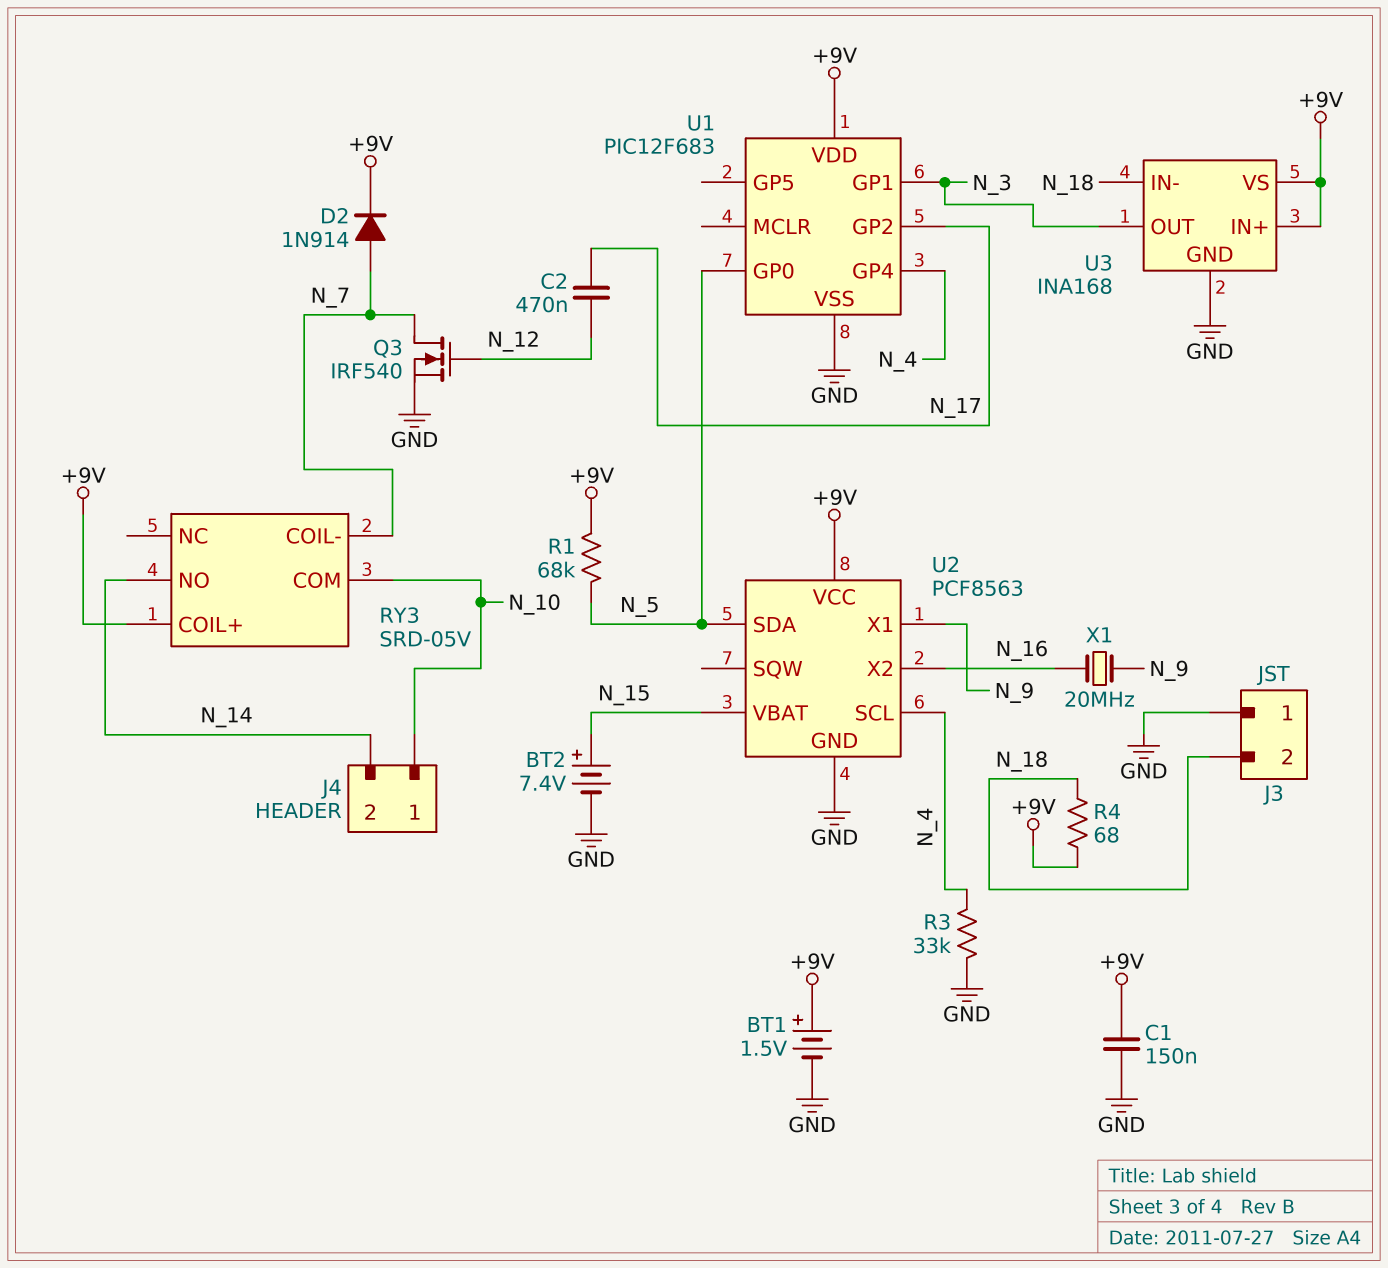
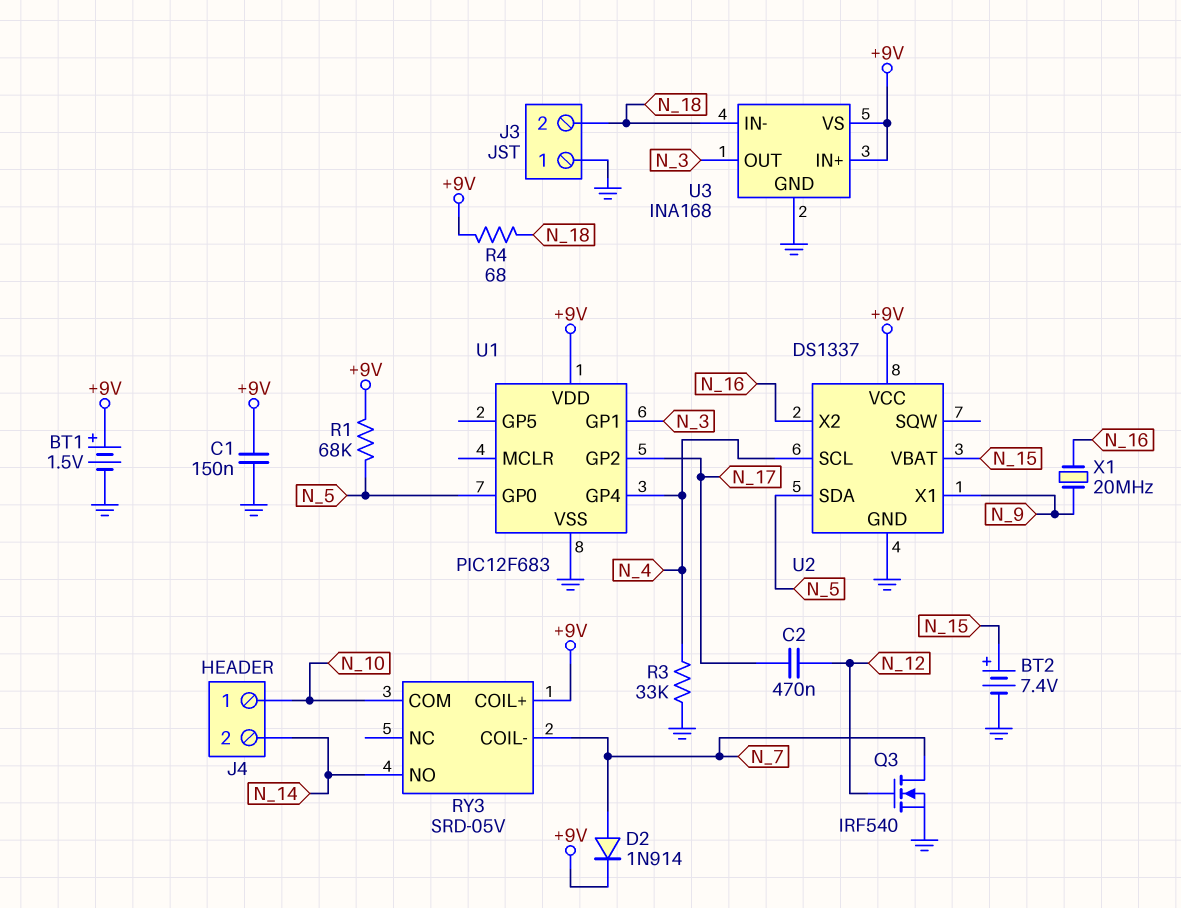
U2: PCF8563 -> DS1337

